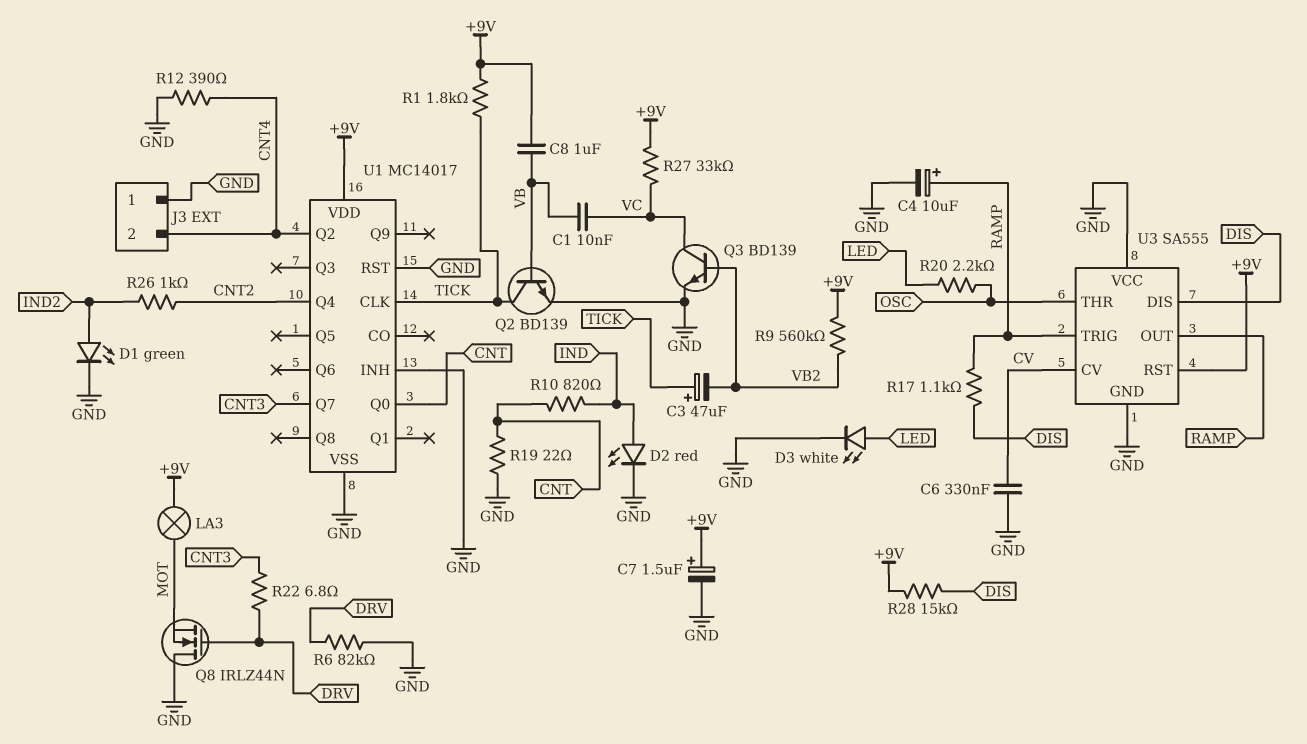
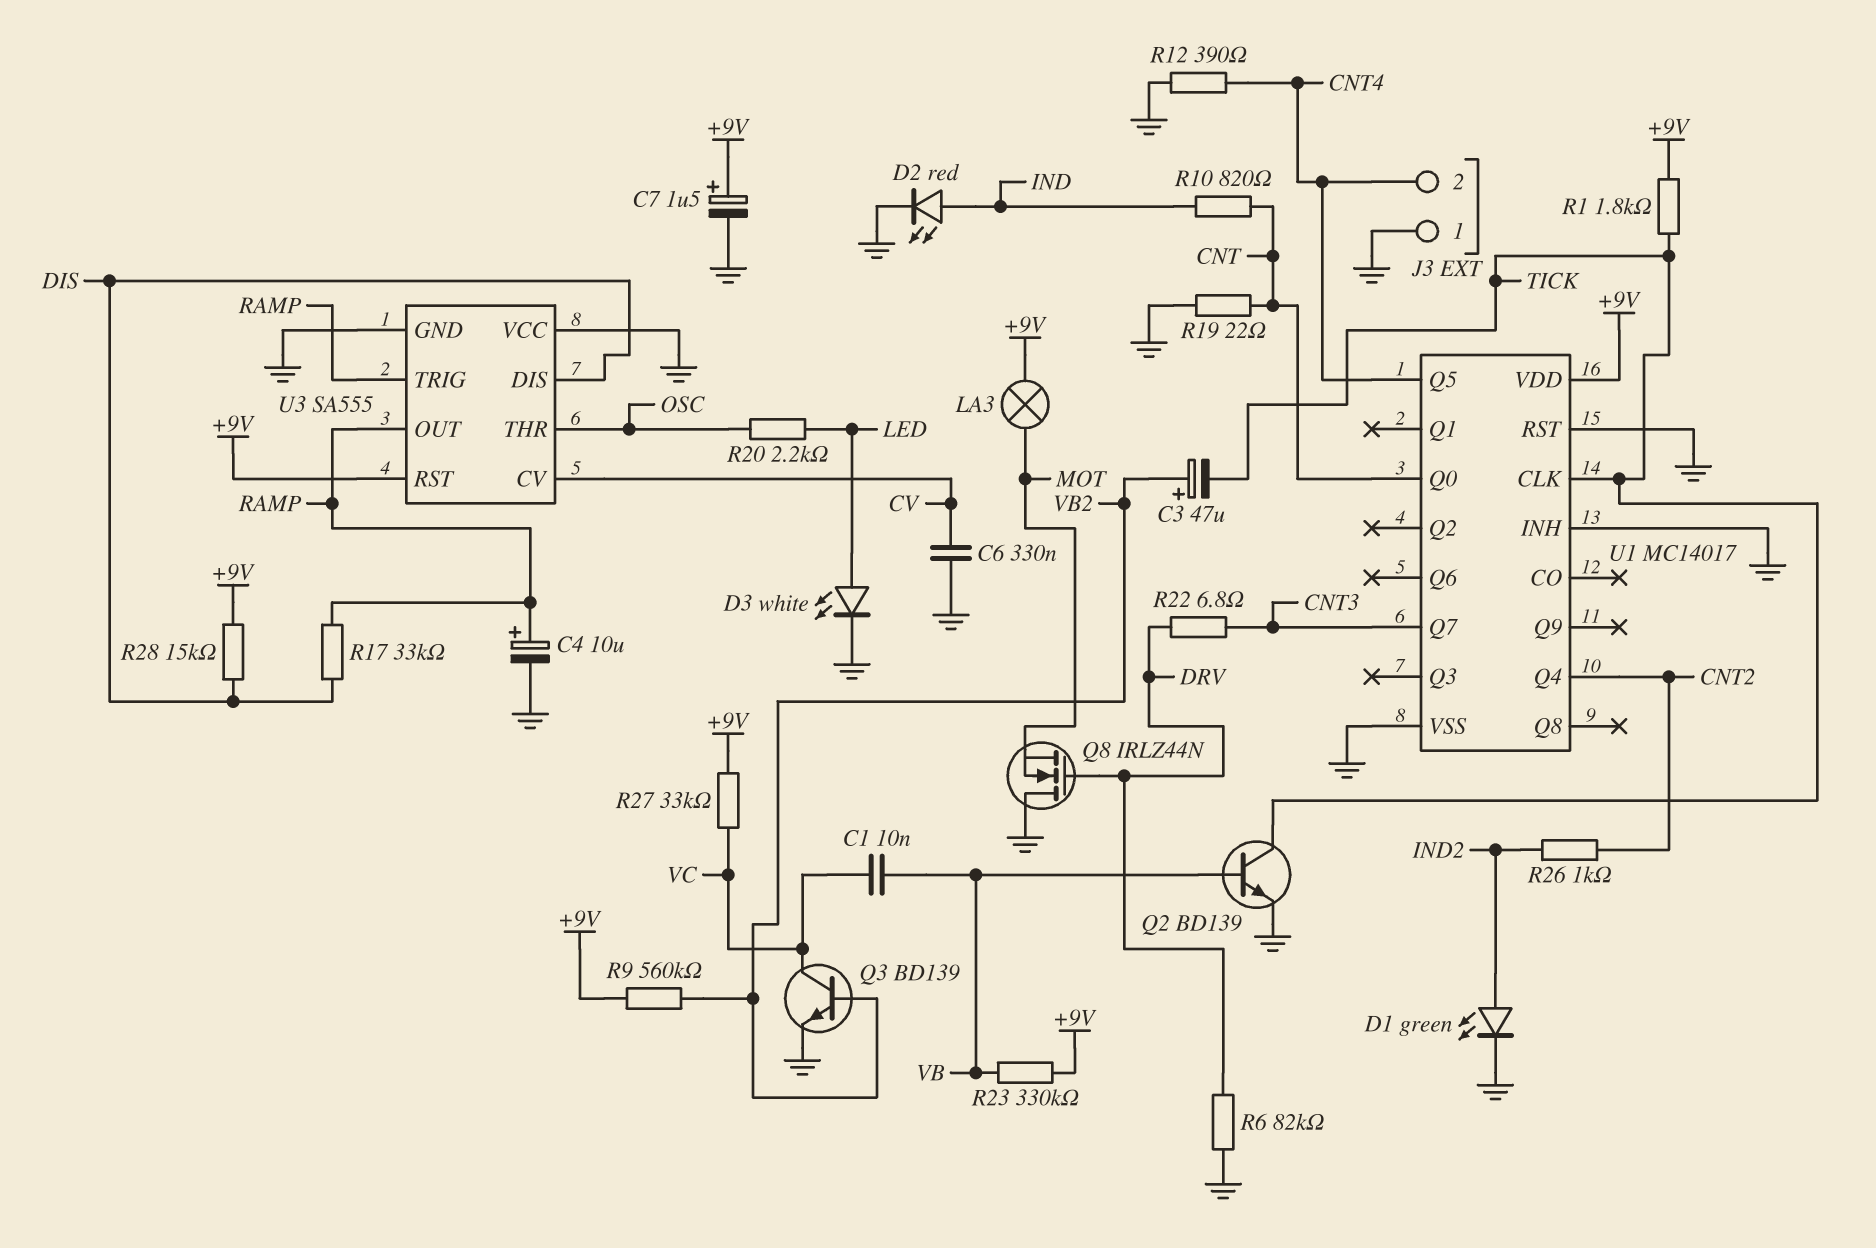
C3: 47uF (plus TICK, minus VB2) -> 47uF (plus VB2, minus TICK)
C8: 1uF (+9V, VB) -> none
R17: 1.1k (DIS, RAMP) -> 33k (DIS, RAMP)
R23: none -> 330k (+9V, VB)
U1 pin Q2: CNT4 -> none
U1 pin Q5: none -> CNT4

